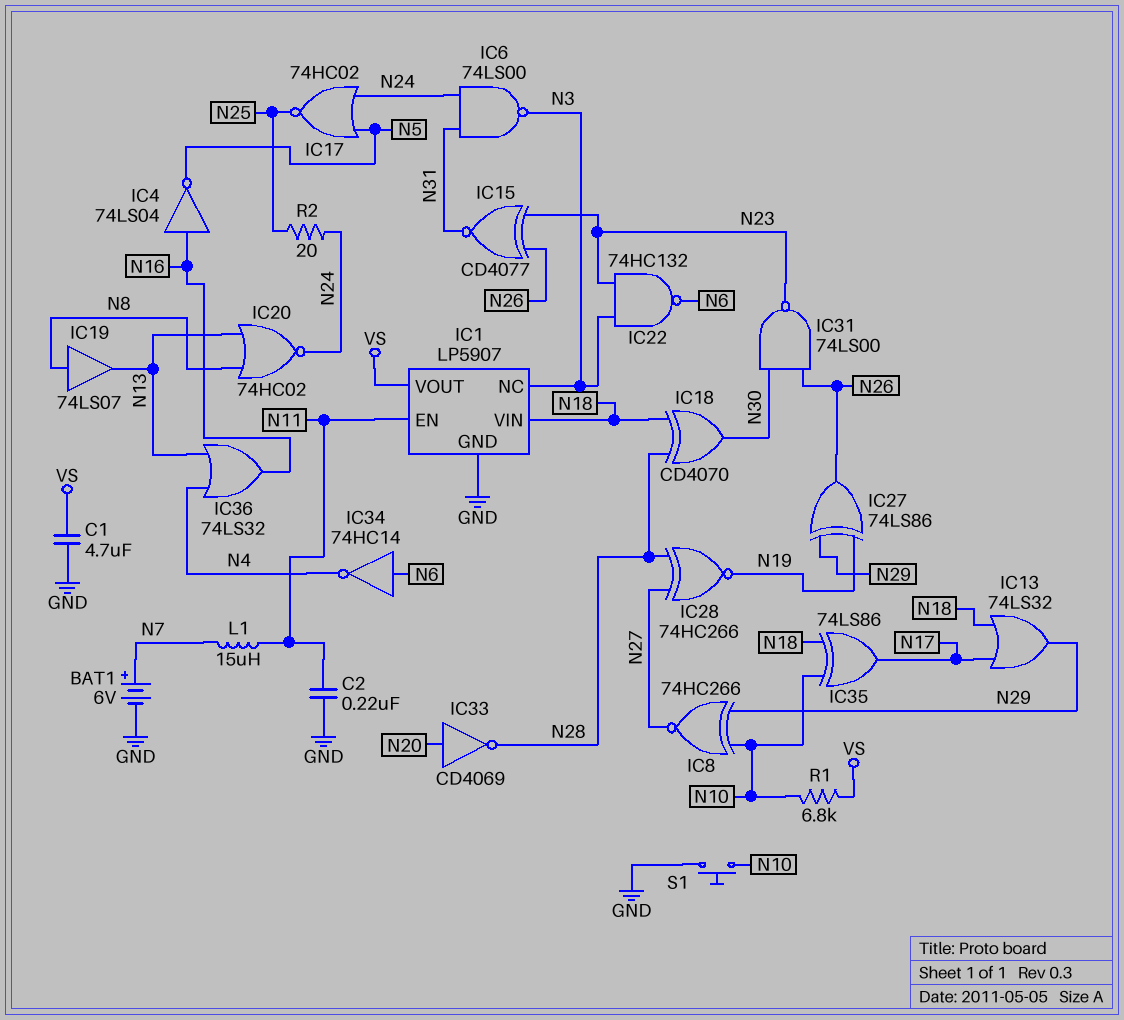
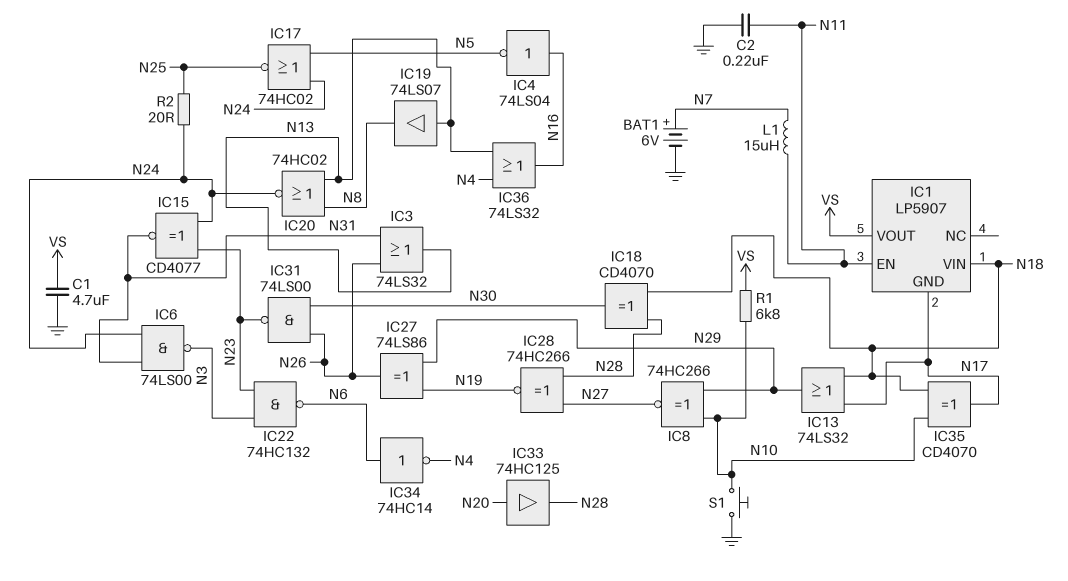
IC1 pin GND: GND -> N17
IC1 pin NC: N3 -> none
IC3: none -> OR 74LS32 (in N26, in N31, out N13)
IC15: XNOR CD4077 (in N23, in N26, out N31) -> XNOR CD4077 (in N23, in N24, out N31)
IC19: buffer 74LS07 (in N8, out N13) -> buffer 74LS07 (in N13, out N8)
IC33: NOT CD4069 (in N20, out N28) -> buffer 74HC125 (in N20, out N28)
IC35: XOR 74LS86 (in N10, in N18, out N17) -> XOR CD4070 (in N10, in N18, out N17)

